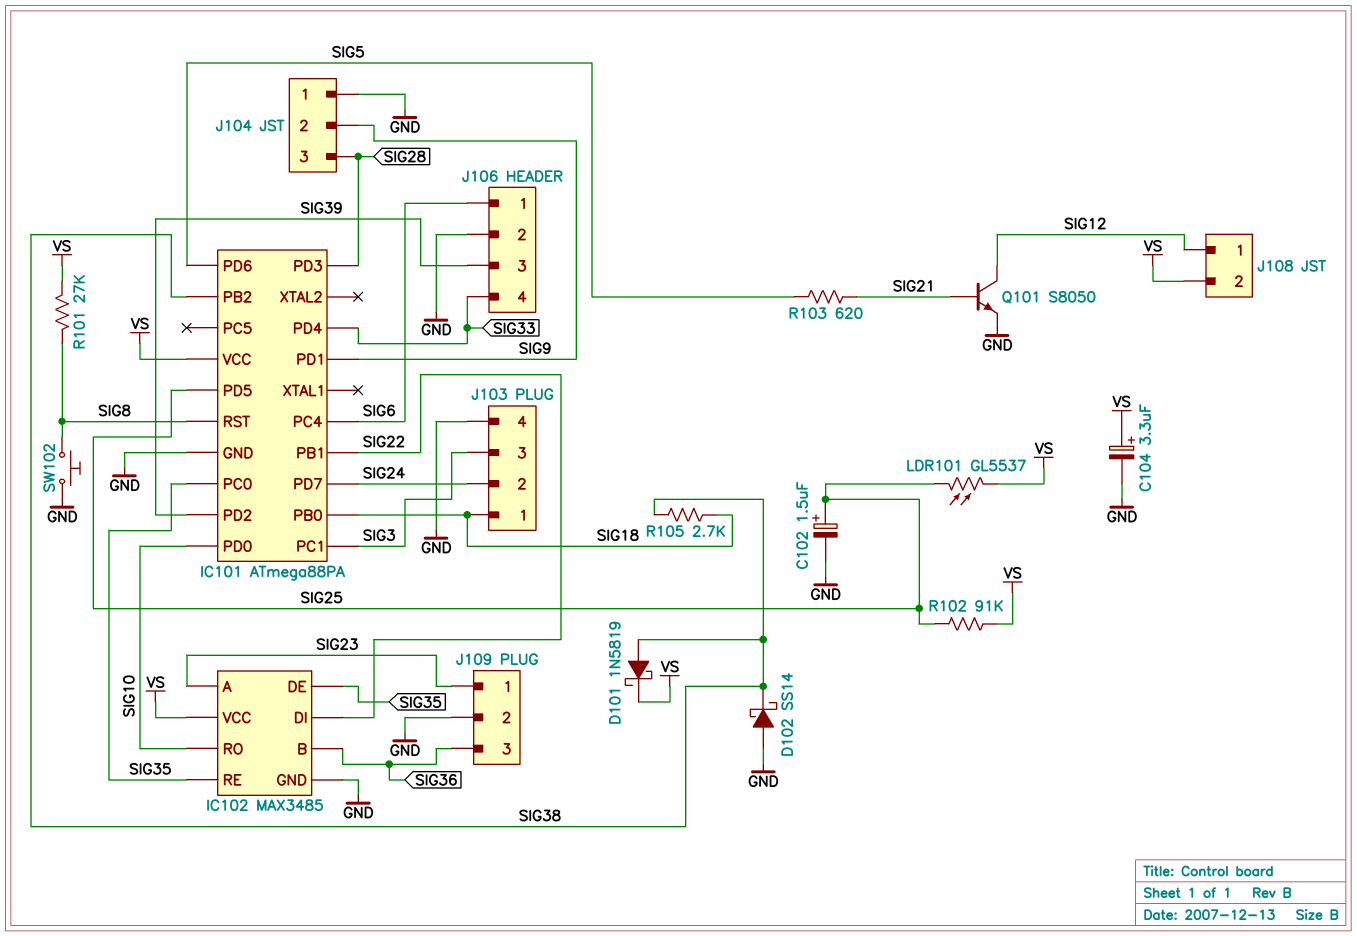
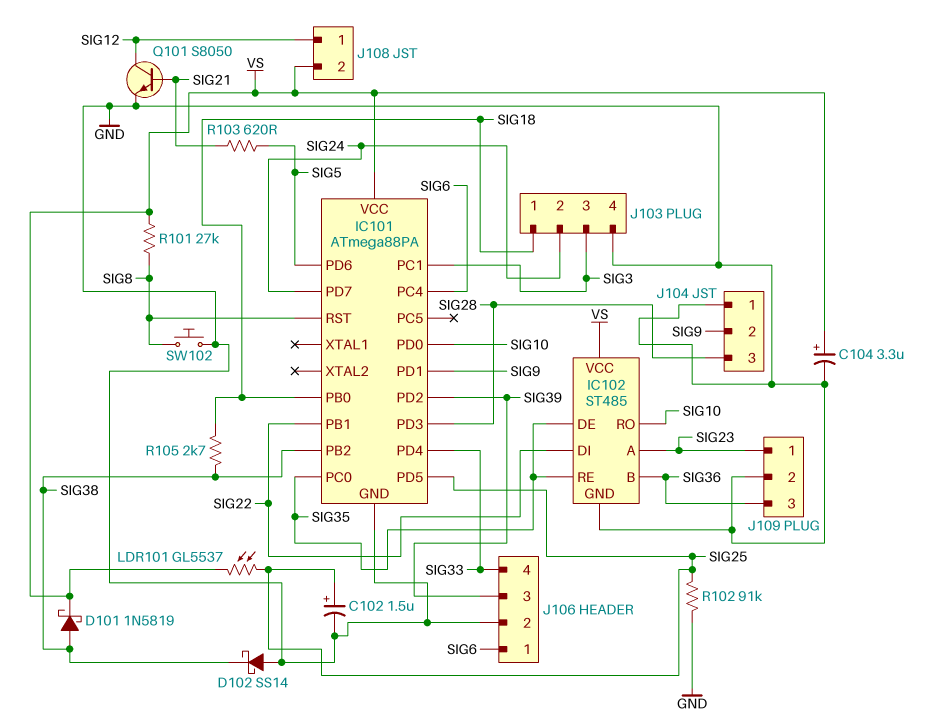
IC102: MAX3485 -> ST485
R102: 91k (SIG25, VS) -> 91k (GND, SIG25)

